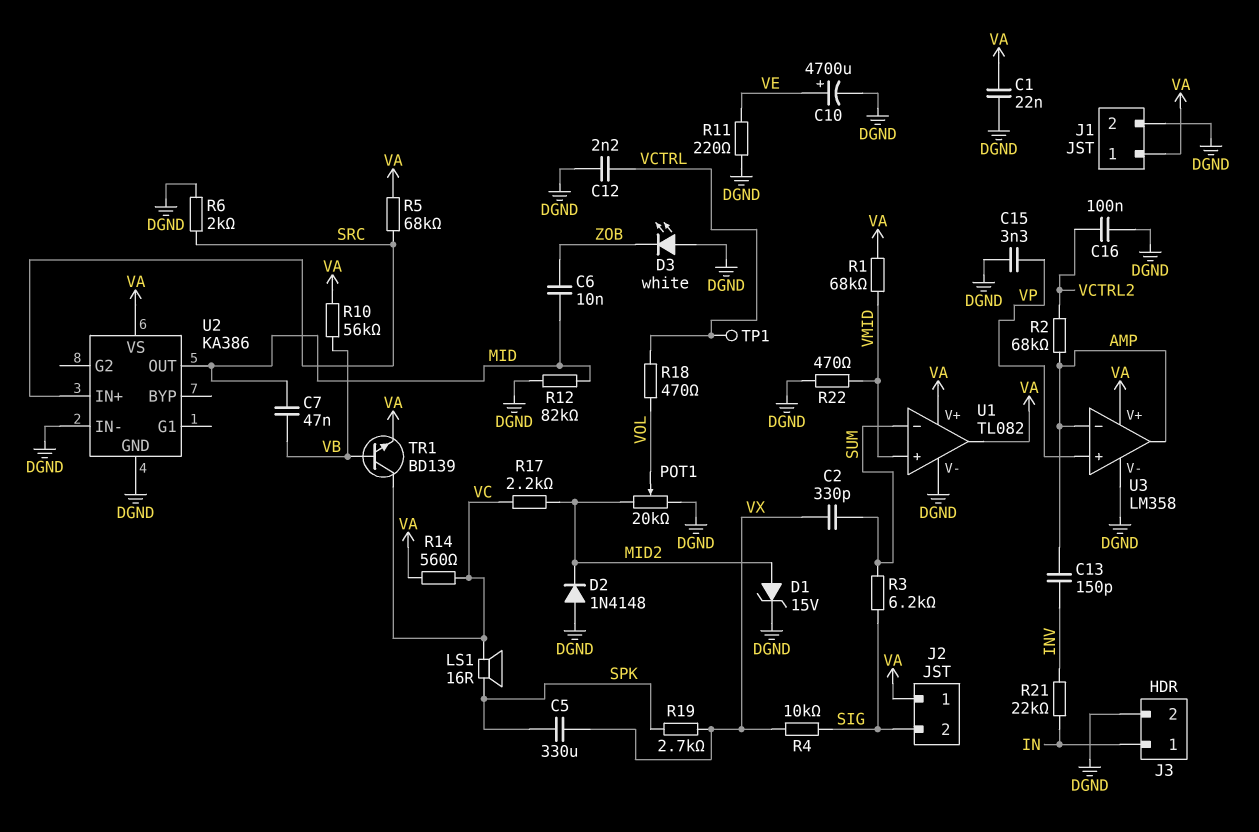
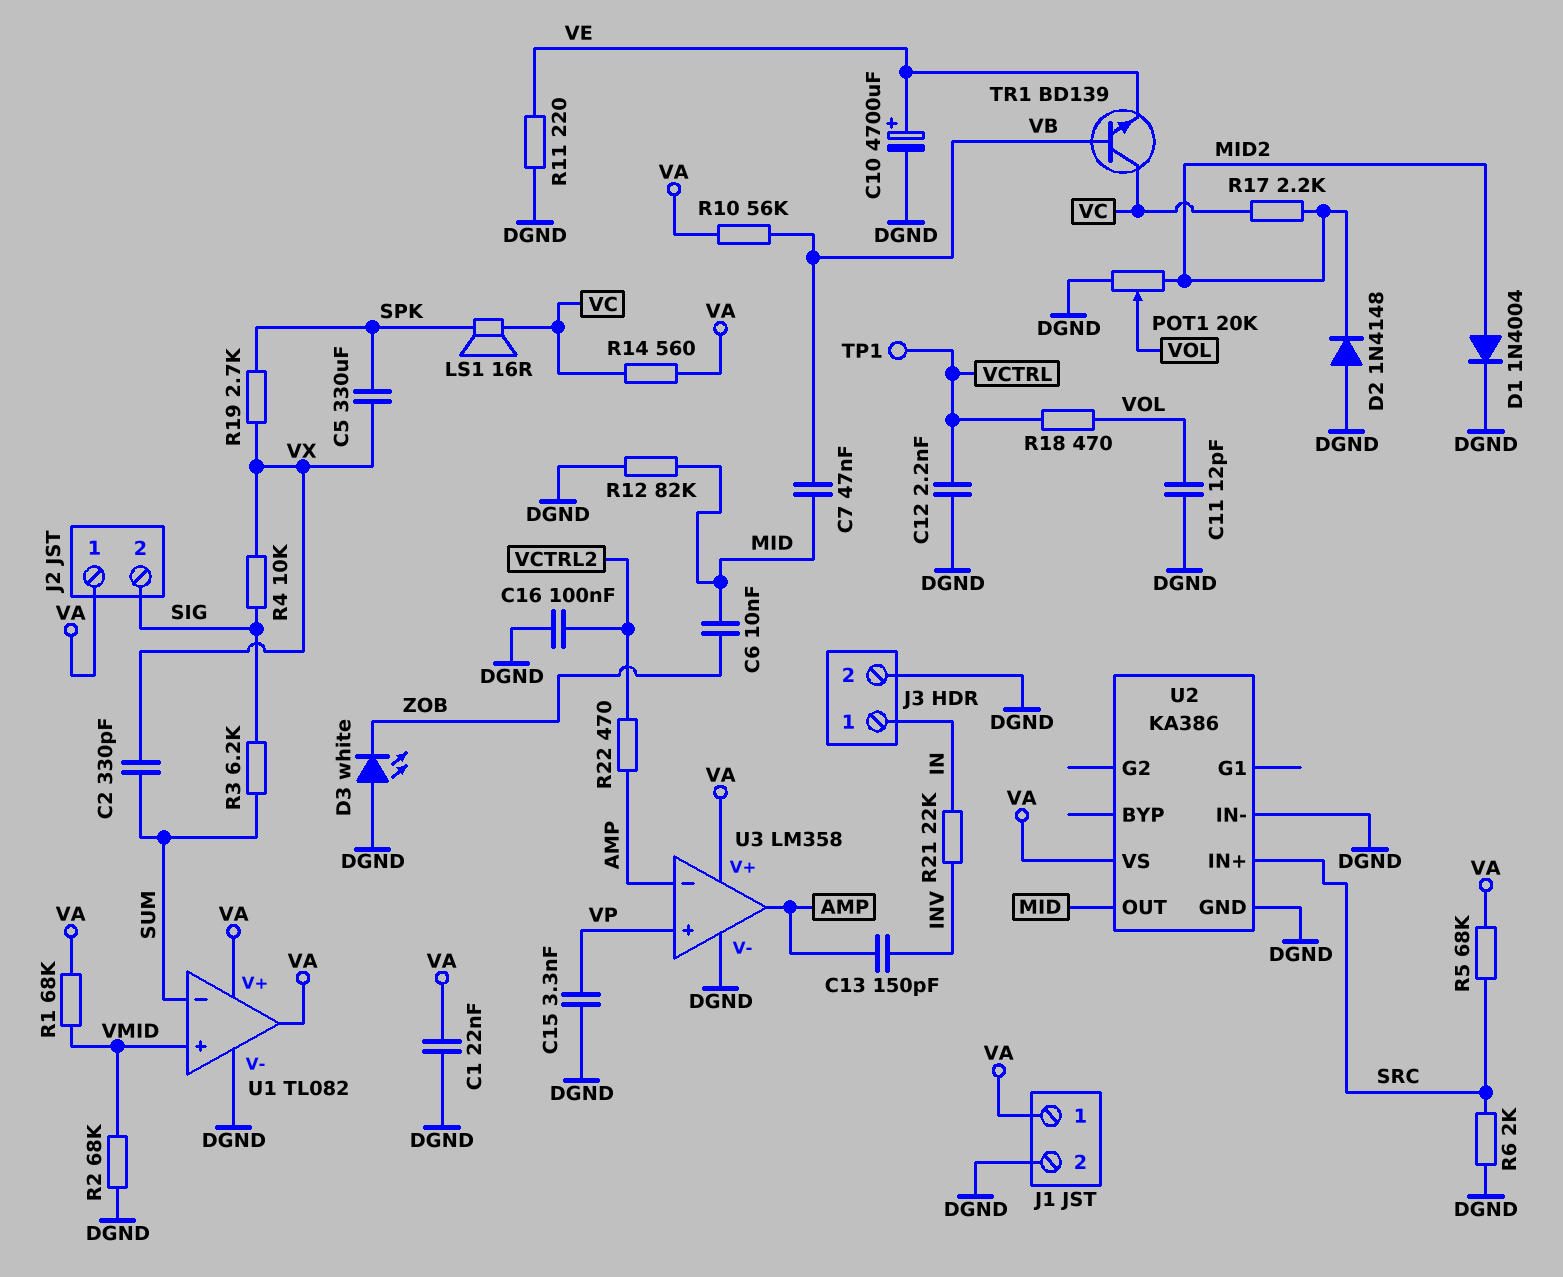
C11: none -> 12pF (DGND, VOL)
D1: zener 15V (A MID2, K DGND) -> diode 1N4004 (A MID2, K DGND)
R2: 68k (AMP, VCTRL2) -> 68k (DGND, VMID)
R22: 470 (DGND, VMID) -> 470 (AMP, VCTRL2)
TR1: NPN BD139 (B VB, C VC, E VA) -> NPN BD139 (B VB, C VC, E VE)

